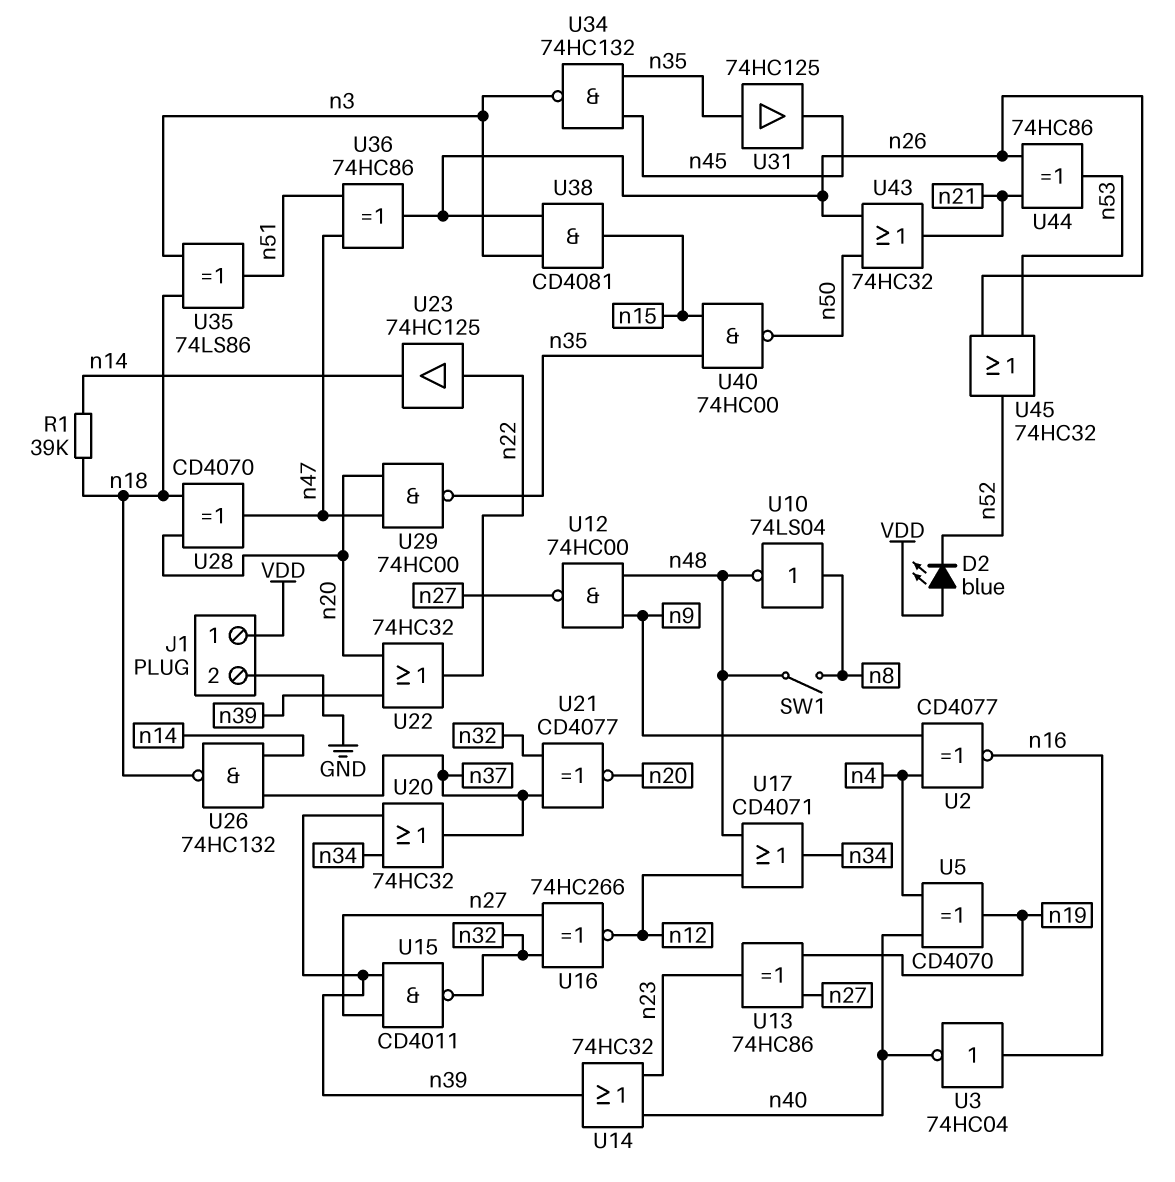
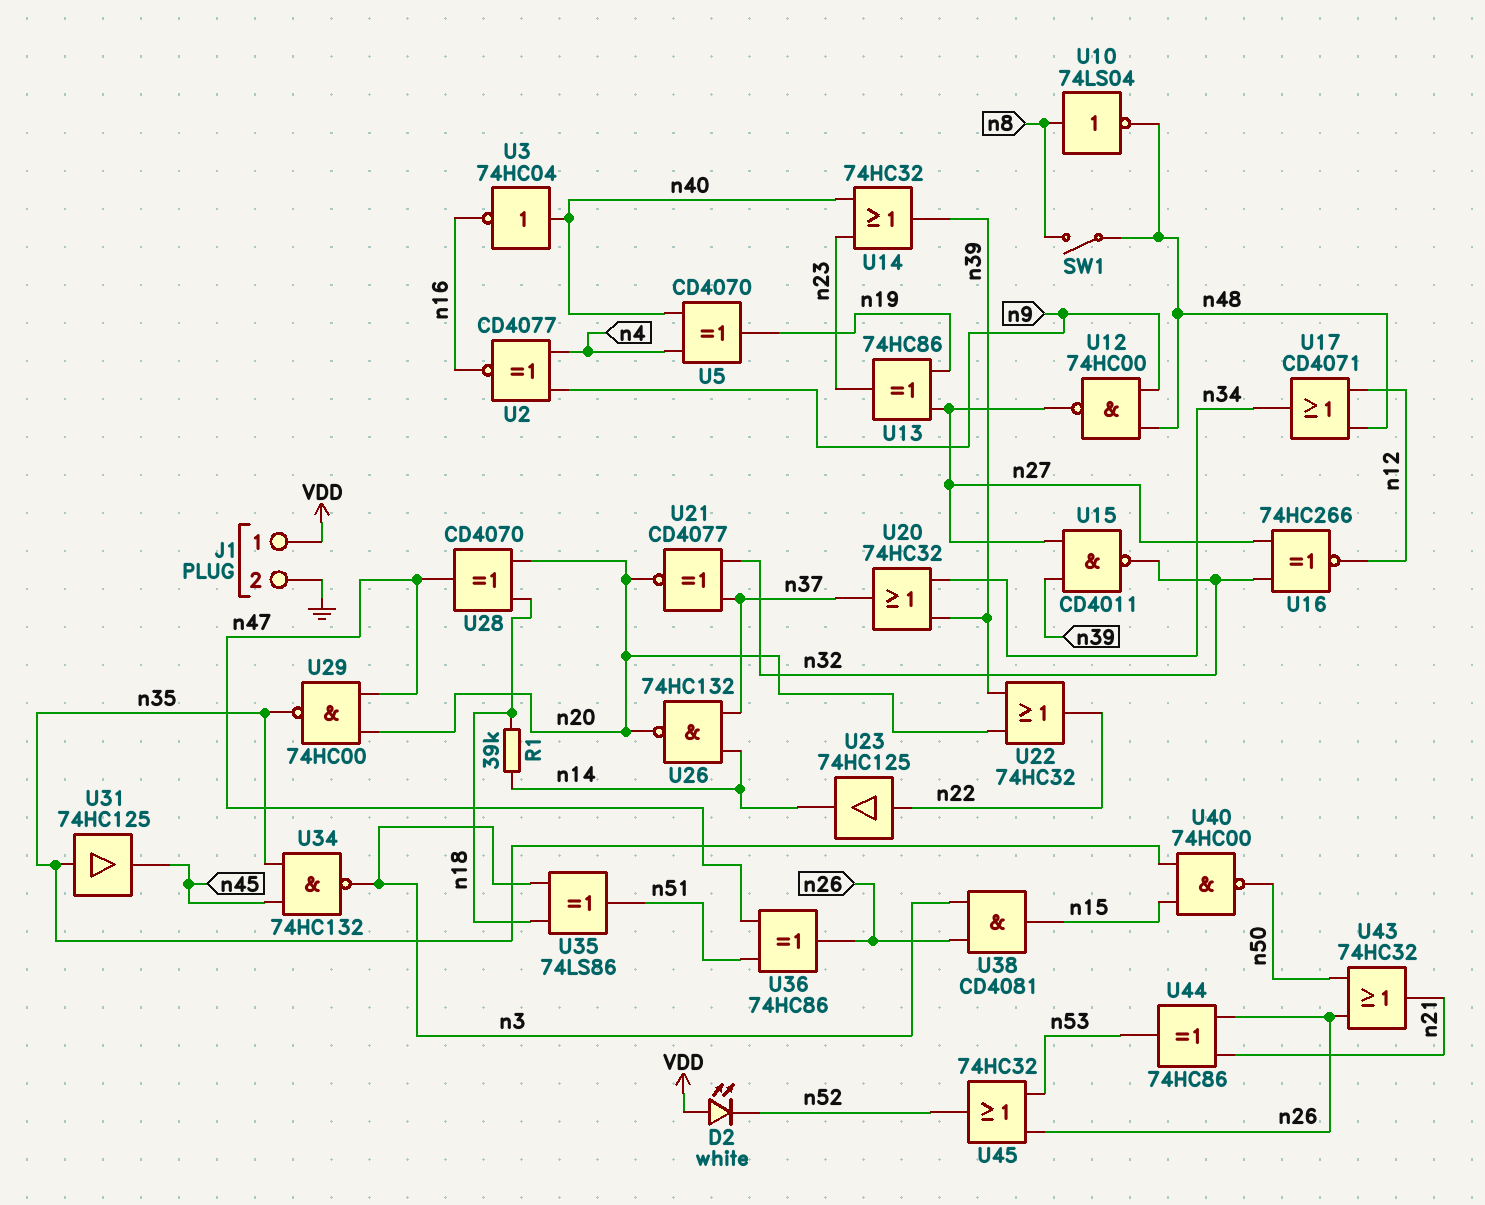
D2: LED blue (A VDD, K n52) -> LED white (A VDD, K n52)
U3: NOT 74HC04 (in n16, out n40) -> NOT 74HC04 (in n40, out n16)
U26: NAND 74HC132 (in n14, in n37, out n18) -> NAND 74HC132 (in n14, in n37, out n20)

